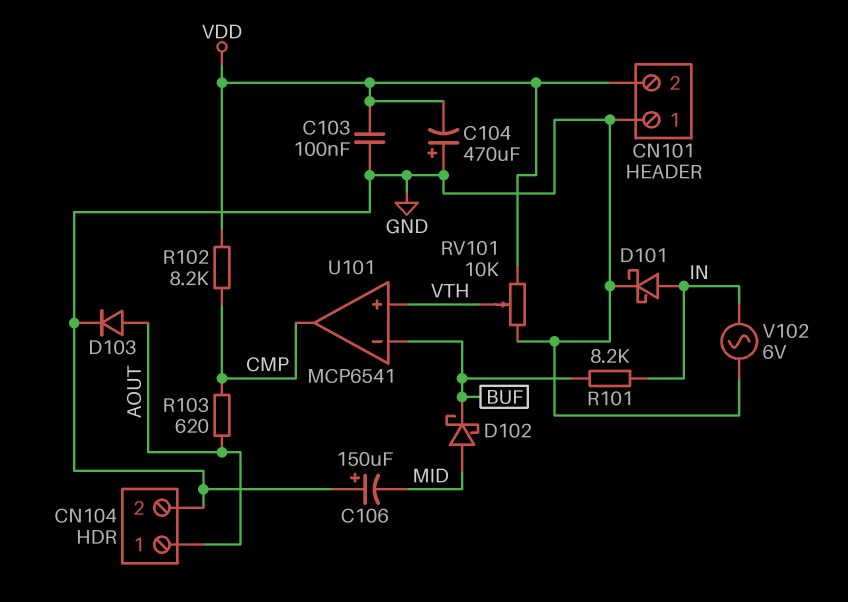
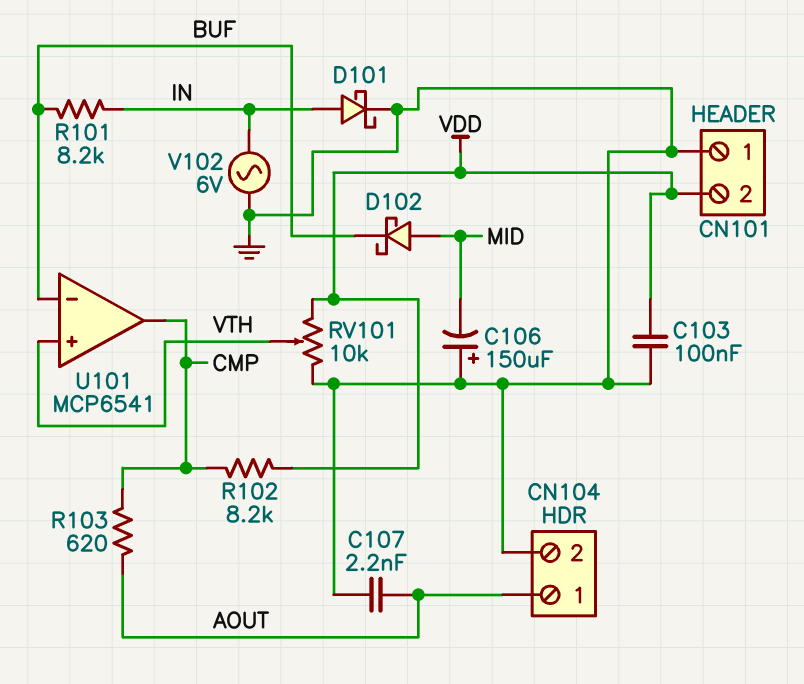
C104: 470uF (plus GND, minus VDD) -> none
C107: none -> 2.2nF (AOUT, GND)
D103: diode (A AOUT, K GND) -> none

